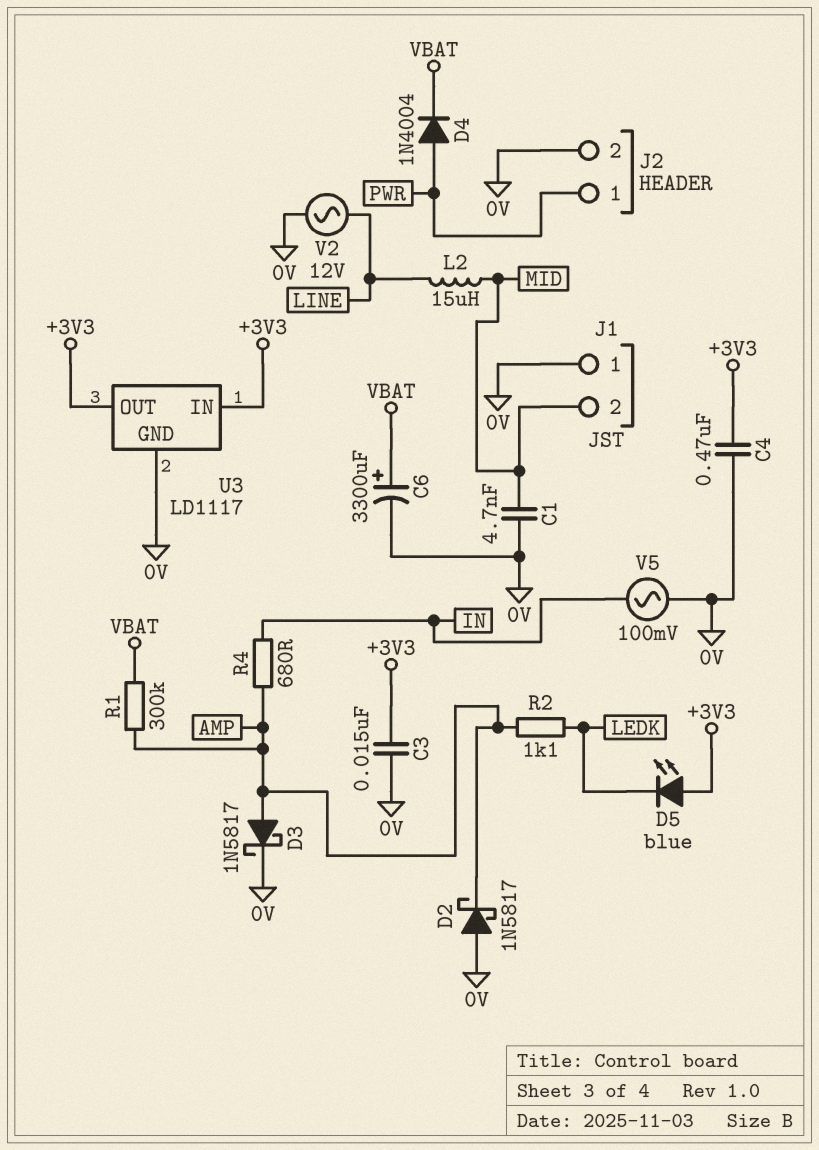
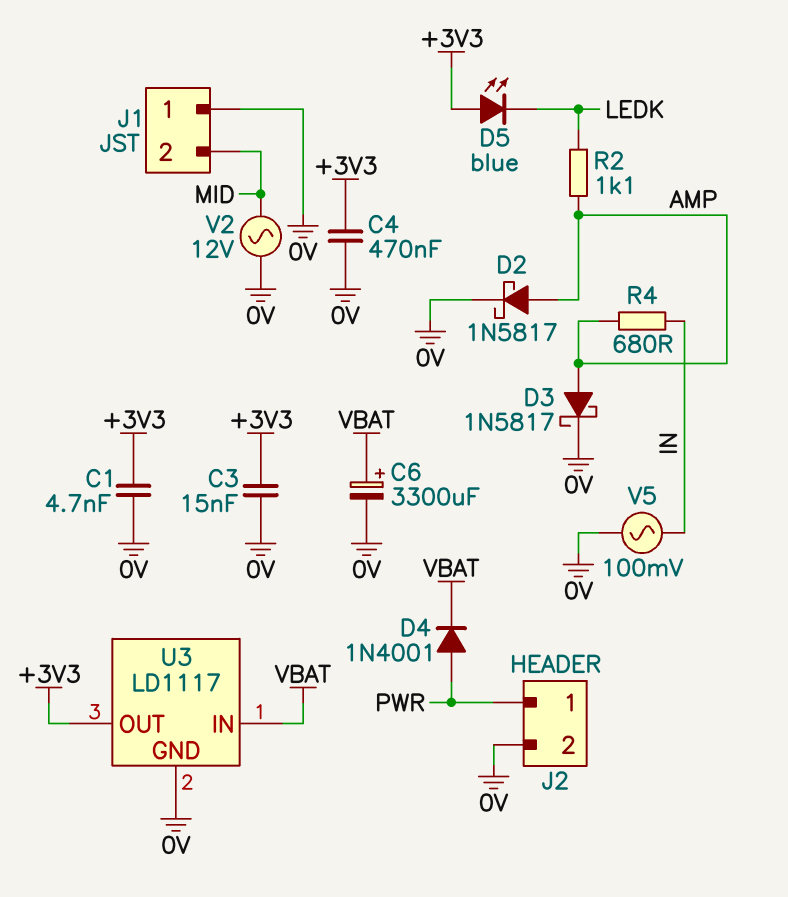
C1: 4.7nF (0V, MID) -> 4.7nF (+3V3, 0V)
D2: schottky 1N5817 (A 0V, K AMP) -> schottky 1N5817 (A AMP, K 0V)
D4: diode 1N4004 (A PWR, K VBAT) -> diode 1N4001 (A PWR, K VBAT)
L2: 15uH (LINE, MID) -> none
R1: 300k (AMP, VBAT) -> none
U3 pin IN: +3V3 -> VBAT
V2: AC 12V (0V, LINE) -> AC 12V (0V, MID)

